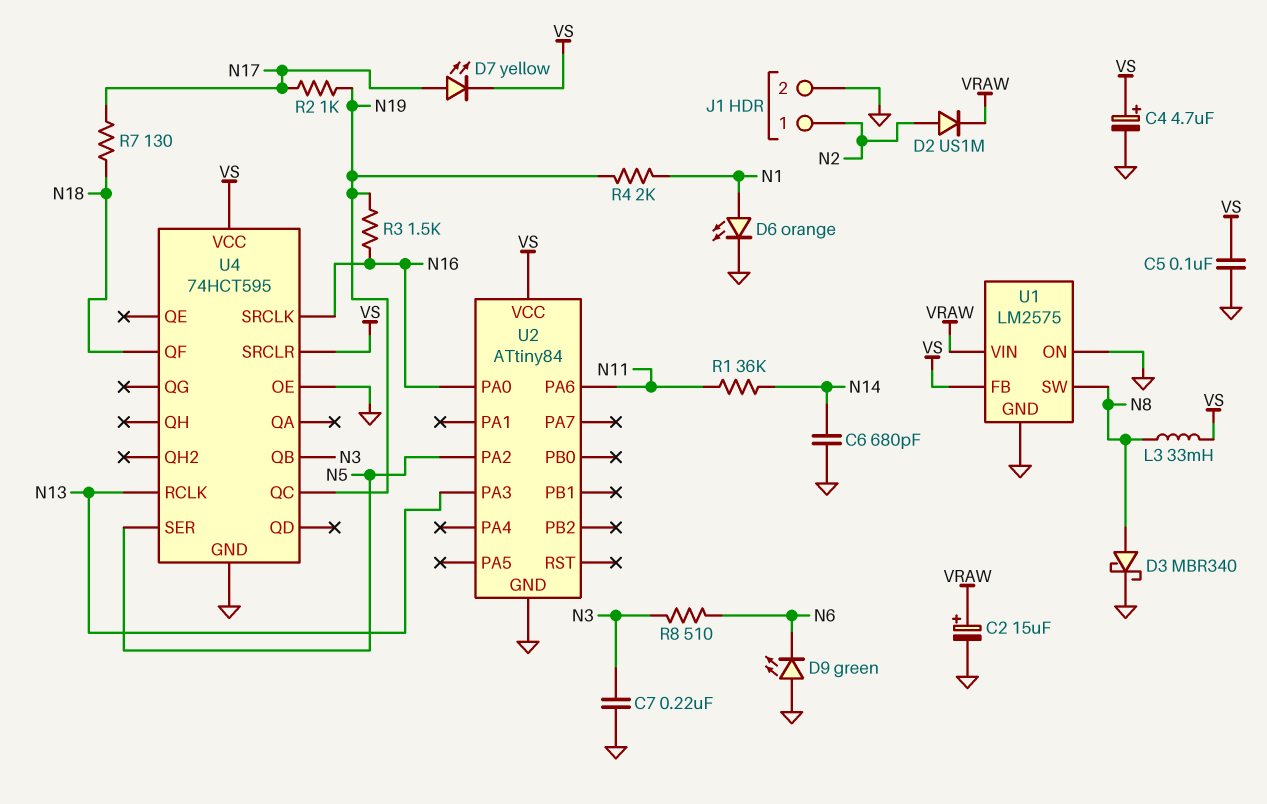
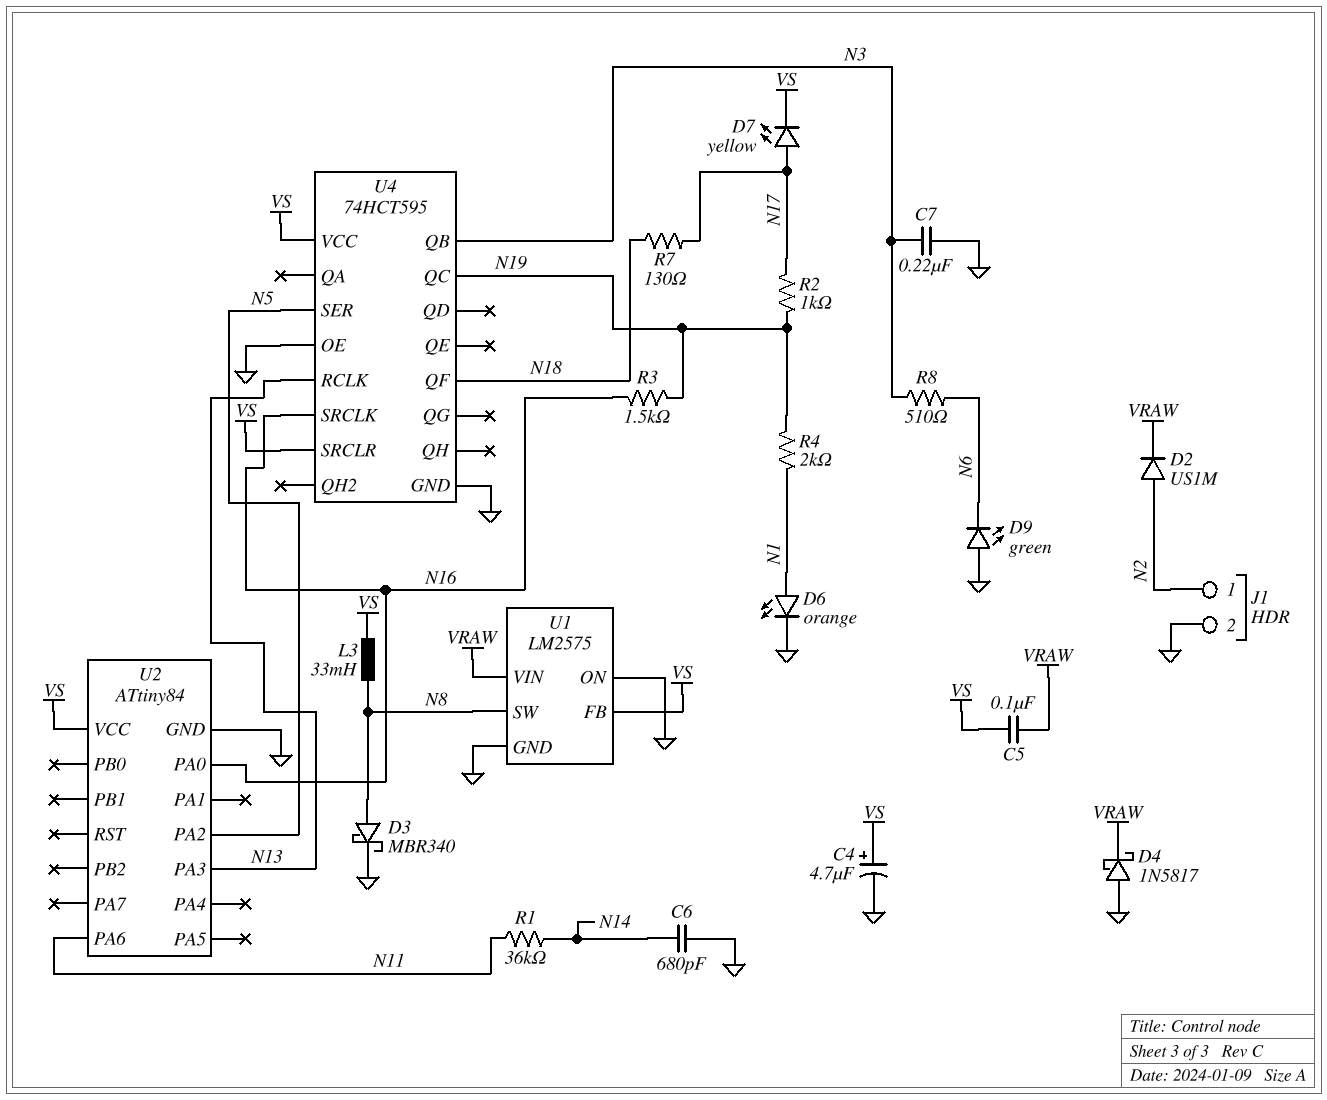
C2: 15uF (plus VRAW, minus GND) -> none
C5: 100nF (GND, VS) -> 100nF (VRAW, VS)
D4: none -> schottky 1N5817 (A GND, K VRAW)

